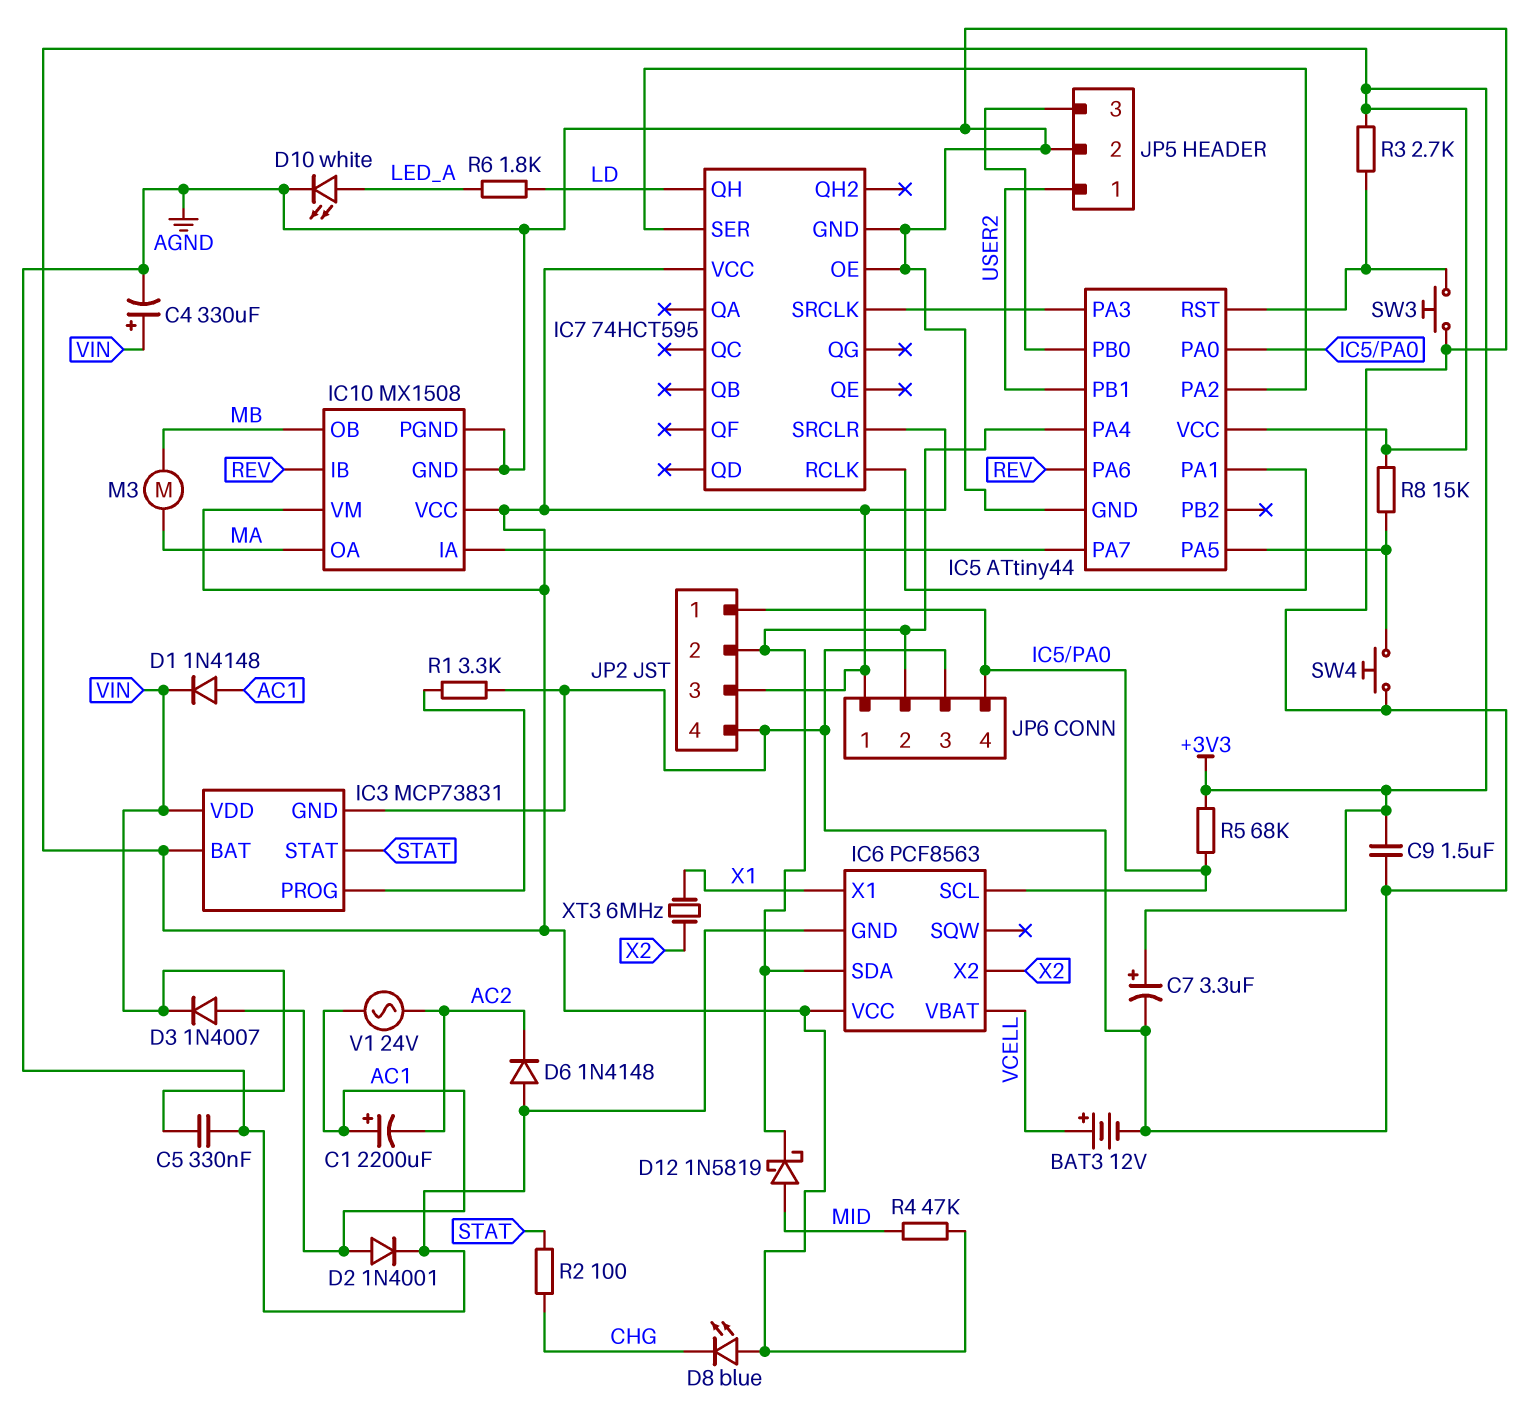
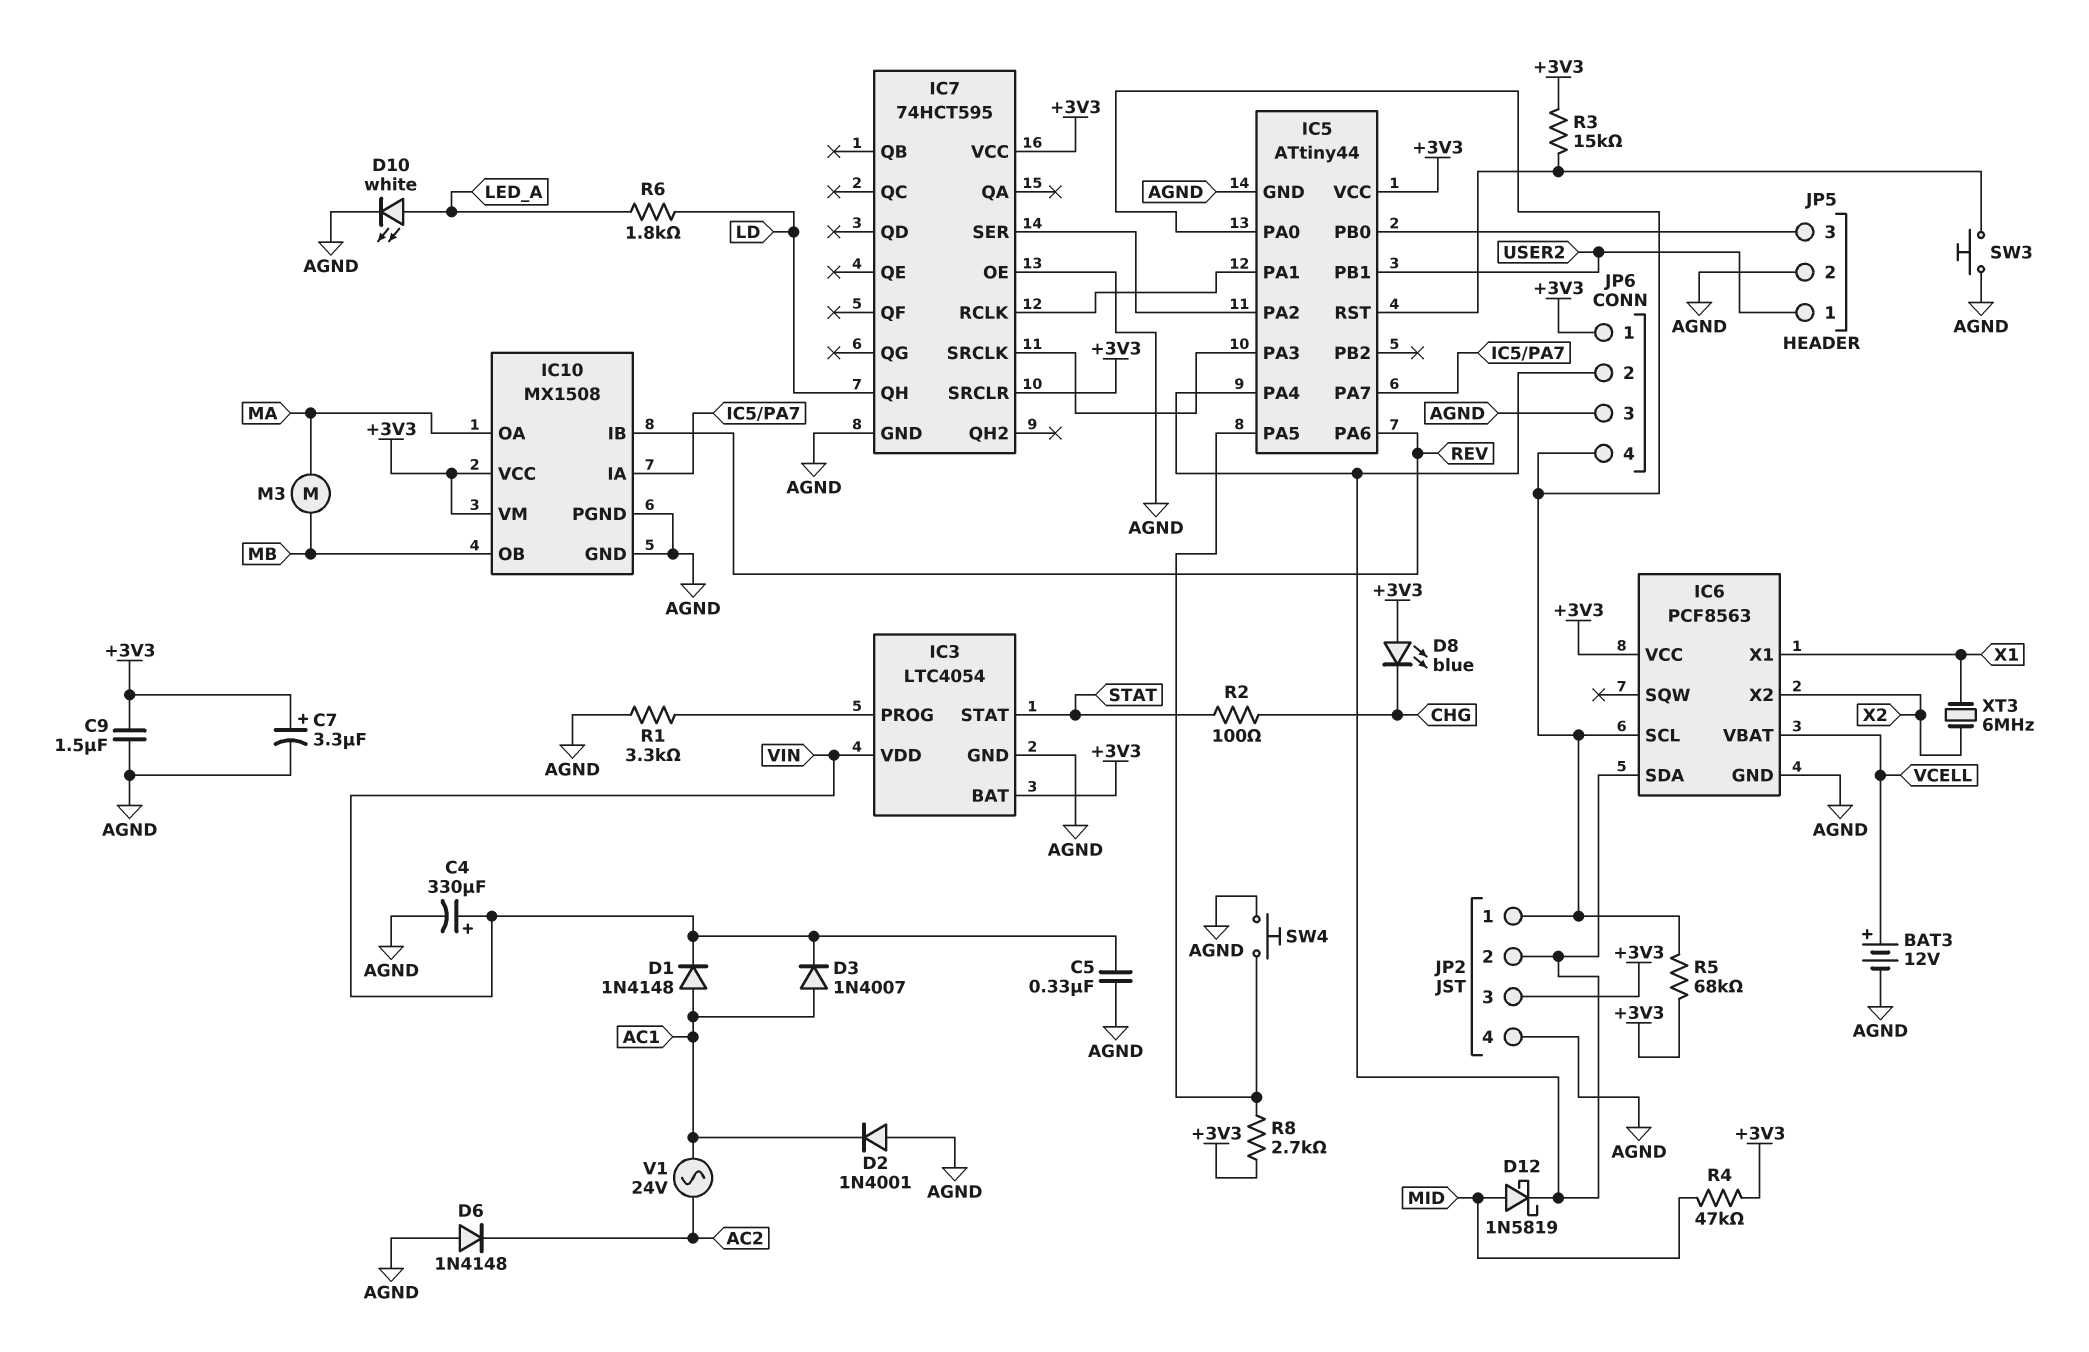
C1: 2200uF (plus AC1, minus AC2) -> none
D2: diode 1N4001 (A AC1, K AGND) -> diode 1N4001 (A AGND, K AC1)
IC3: MCP73831 -> LTC4054
R3: 2.7k (+3V3, IC5/RST) -> 15k (+3V3, IC5/RST)
R8: 15k (+3V3, IC5/PA5) -> 2.7k (+3V3, IC5/PA5)

